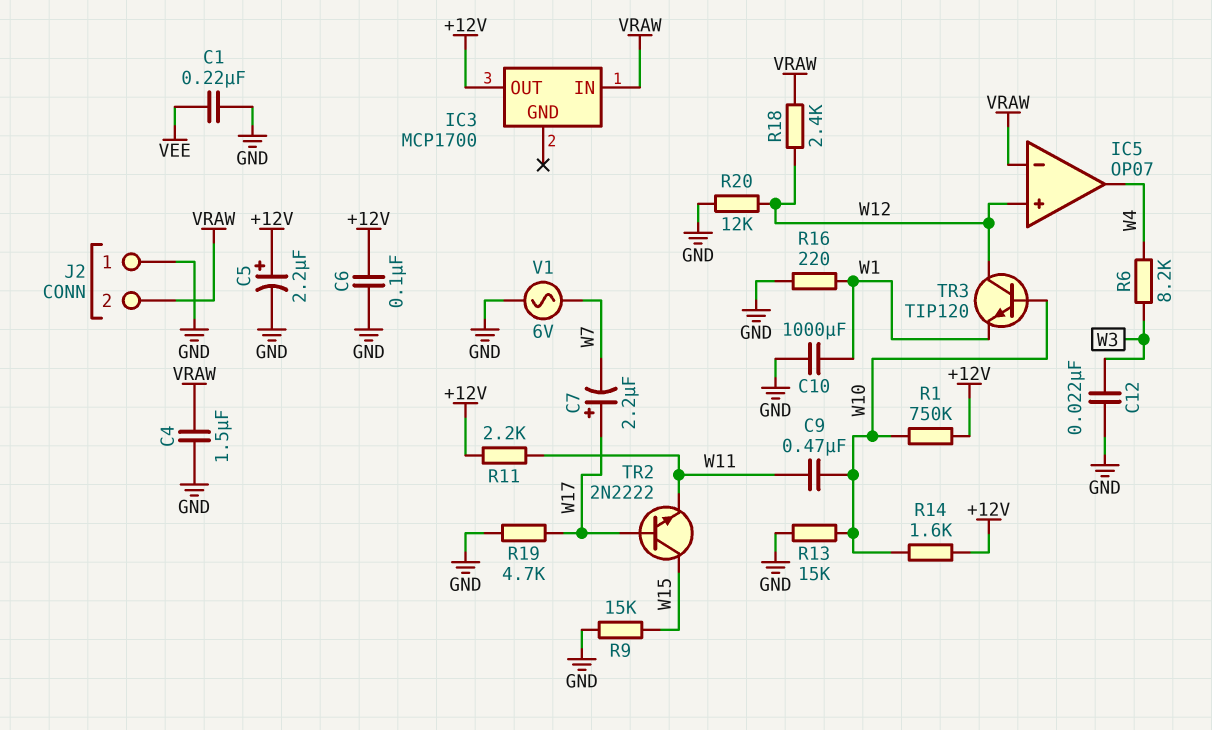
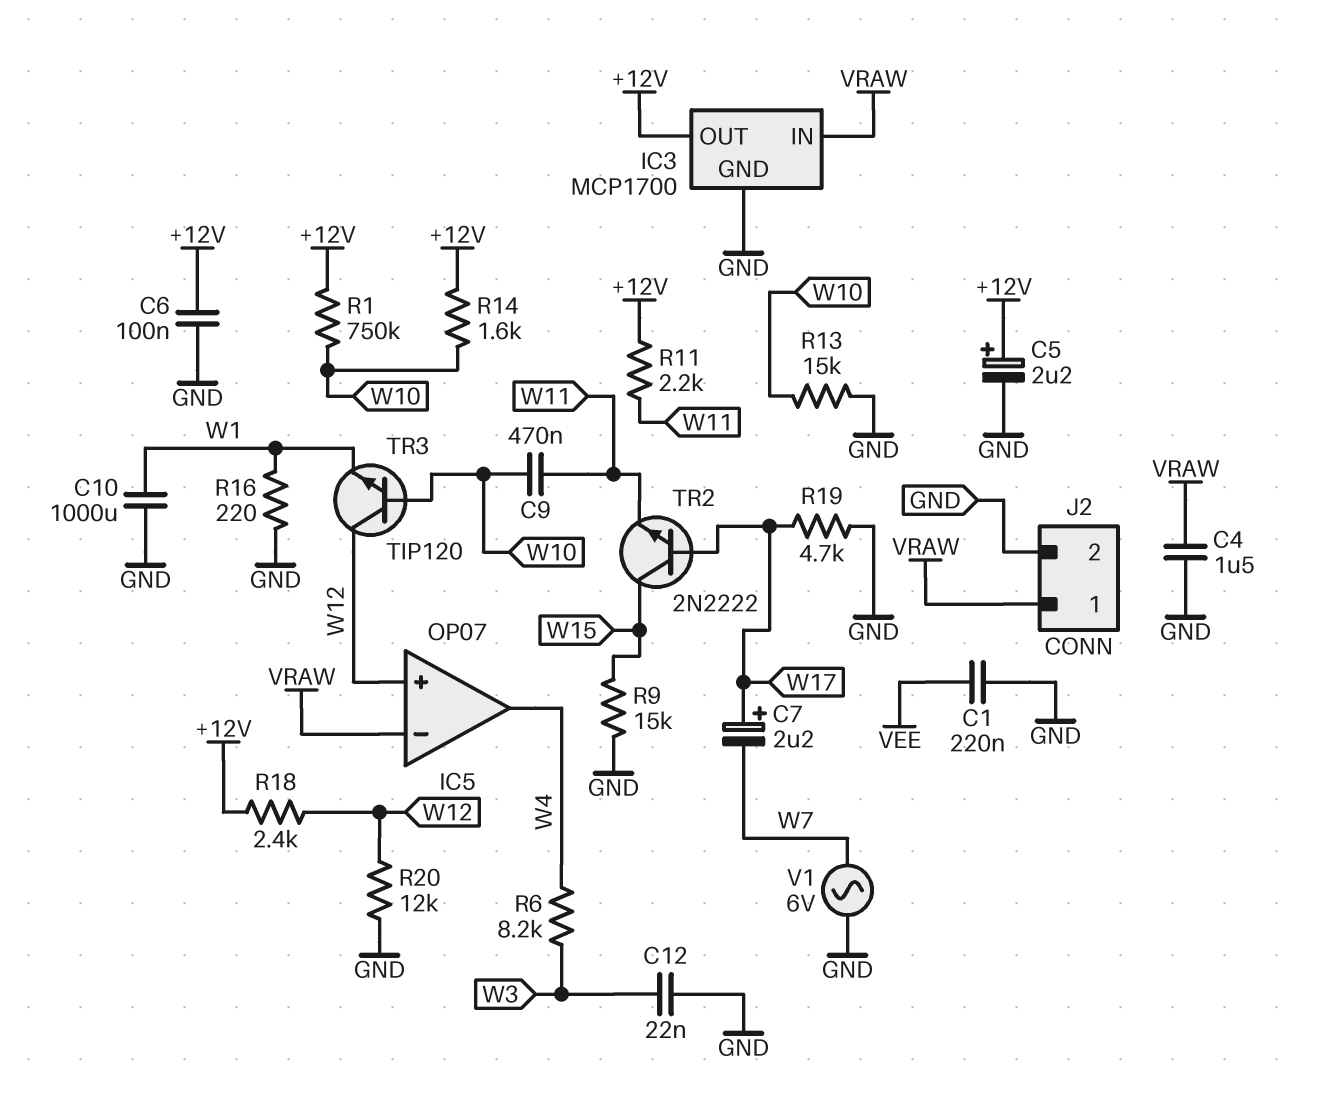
IC3 pin GND: none -> GND
J2 pin 1: GND -> VRAW
J2 pin 2: VRAW -> GND
R18: 2.4k (VRAW, W12) -> 2.4k (+12V, W12)

